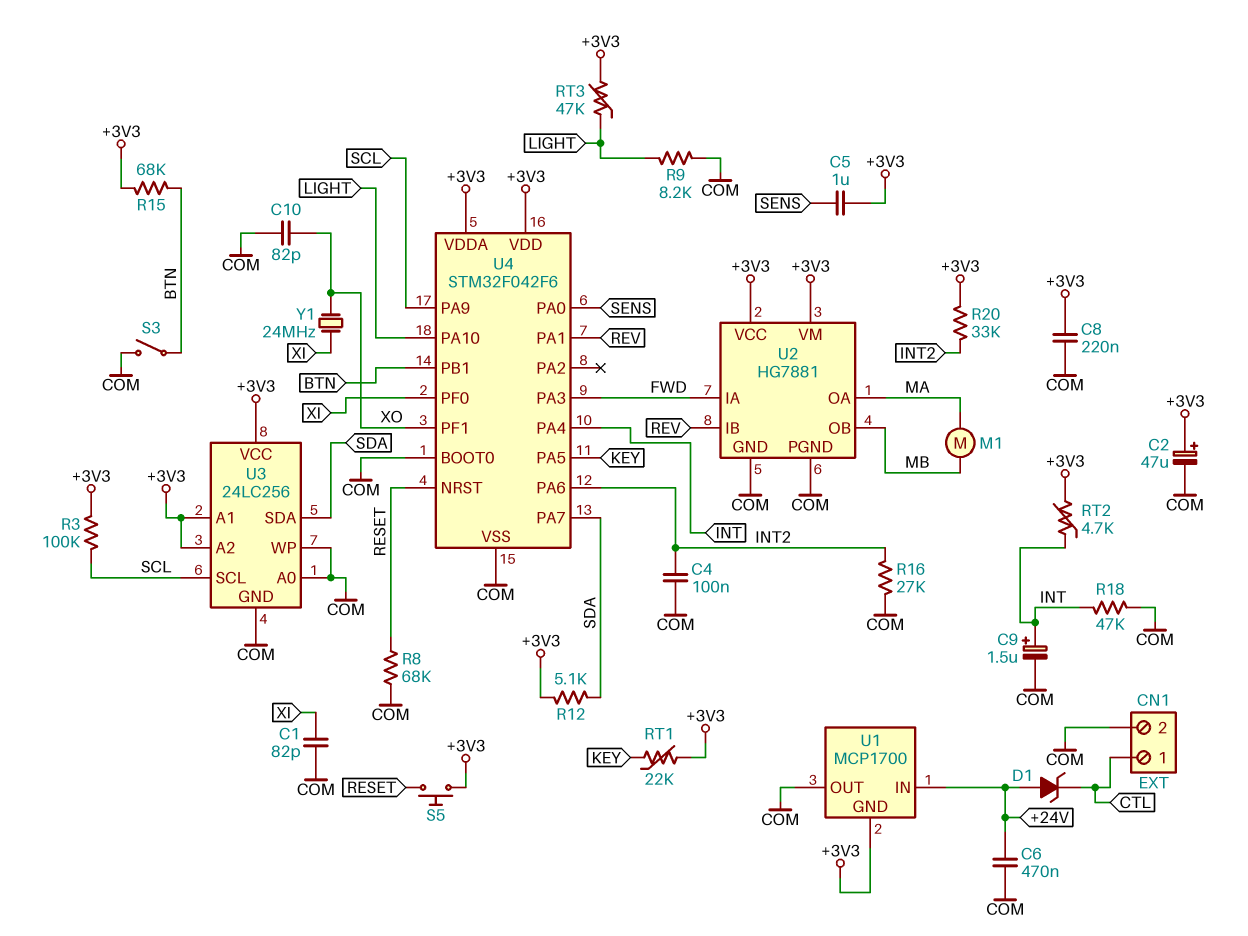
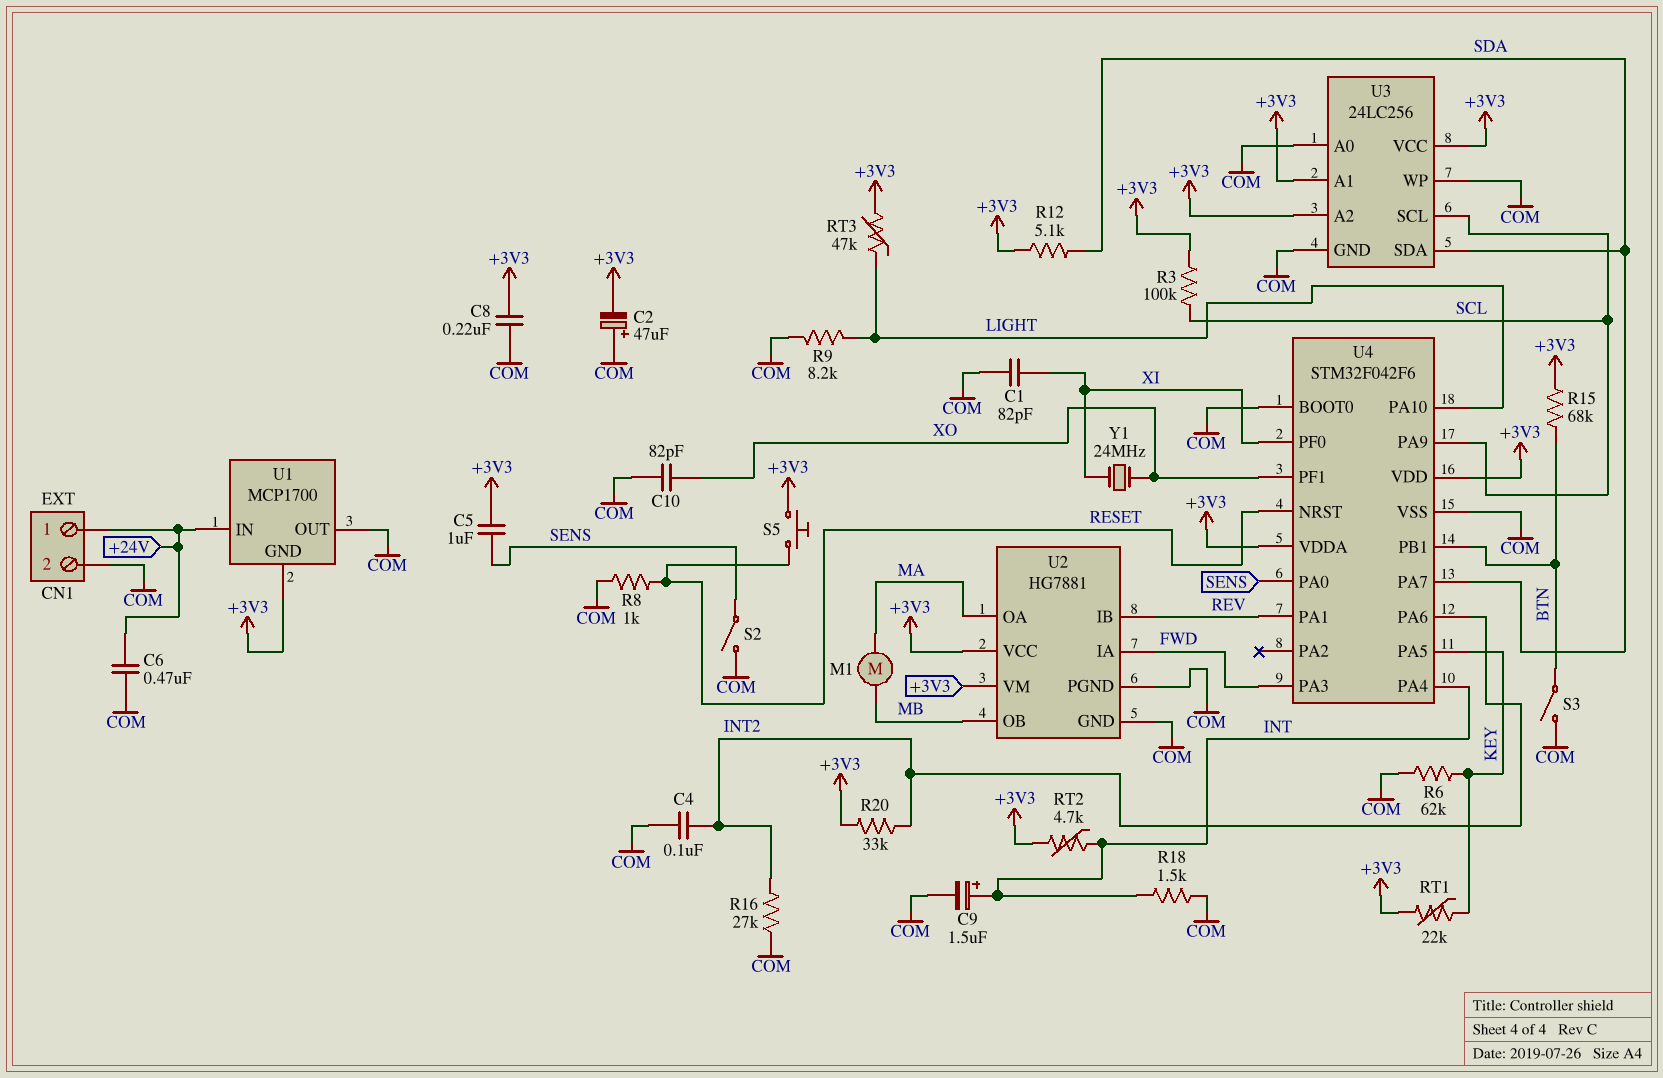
C2: 47uF (plus +3V3, minus COM) -> 47uF (plus COM, minus +3V3)
CN1 pin 1: CTL -> +24V
D1: zener (A +24V, K CTL) -> none
R6: none -> 62k (COM, KEY)
R8: 68k (COM, RESET) -> 1k (COM, RESET)
R18: 47k (COM, INT) -> 1.5k (COM, INT)
S2: none -> switch (COM, SENS)

